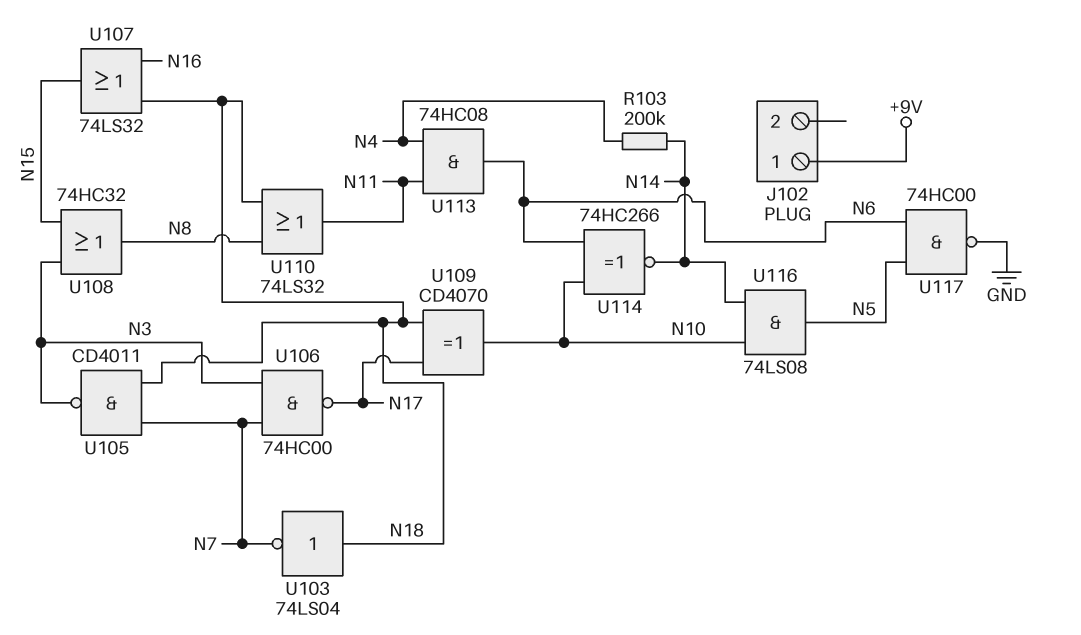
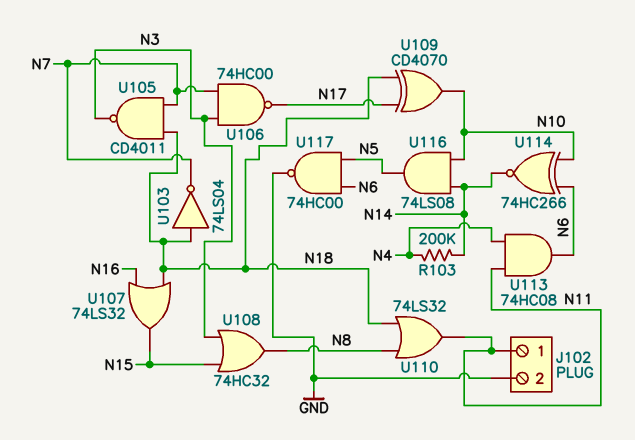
J102 pin 1: +9V -> N11
J102 pin 2: none -> GND

